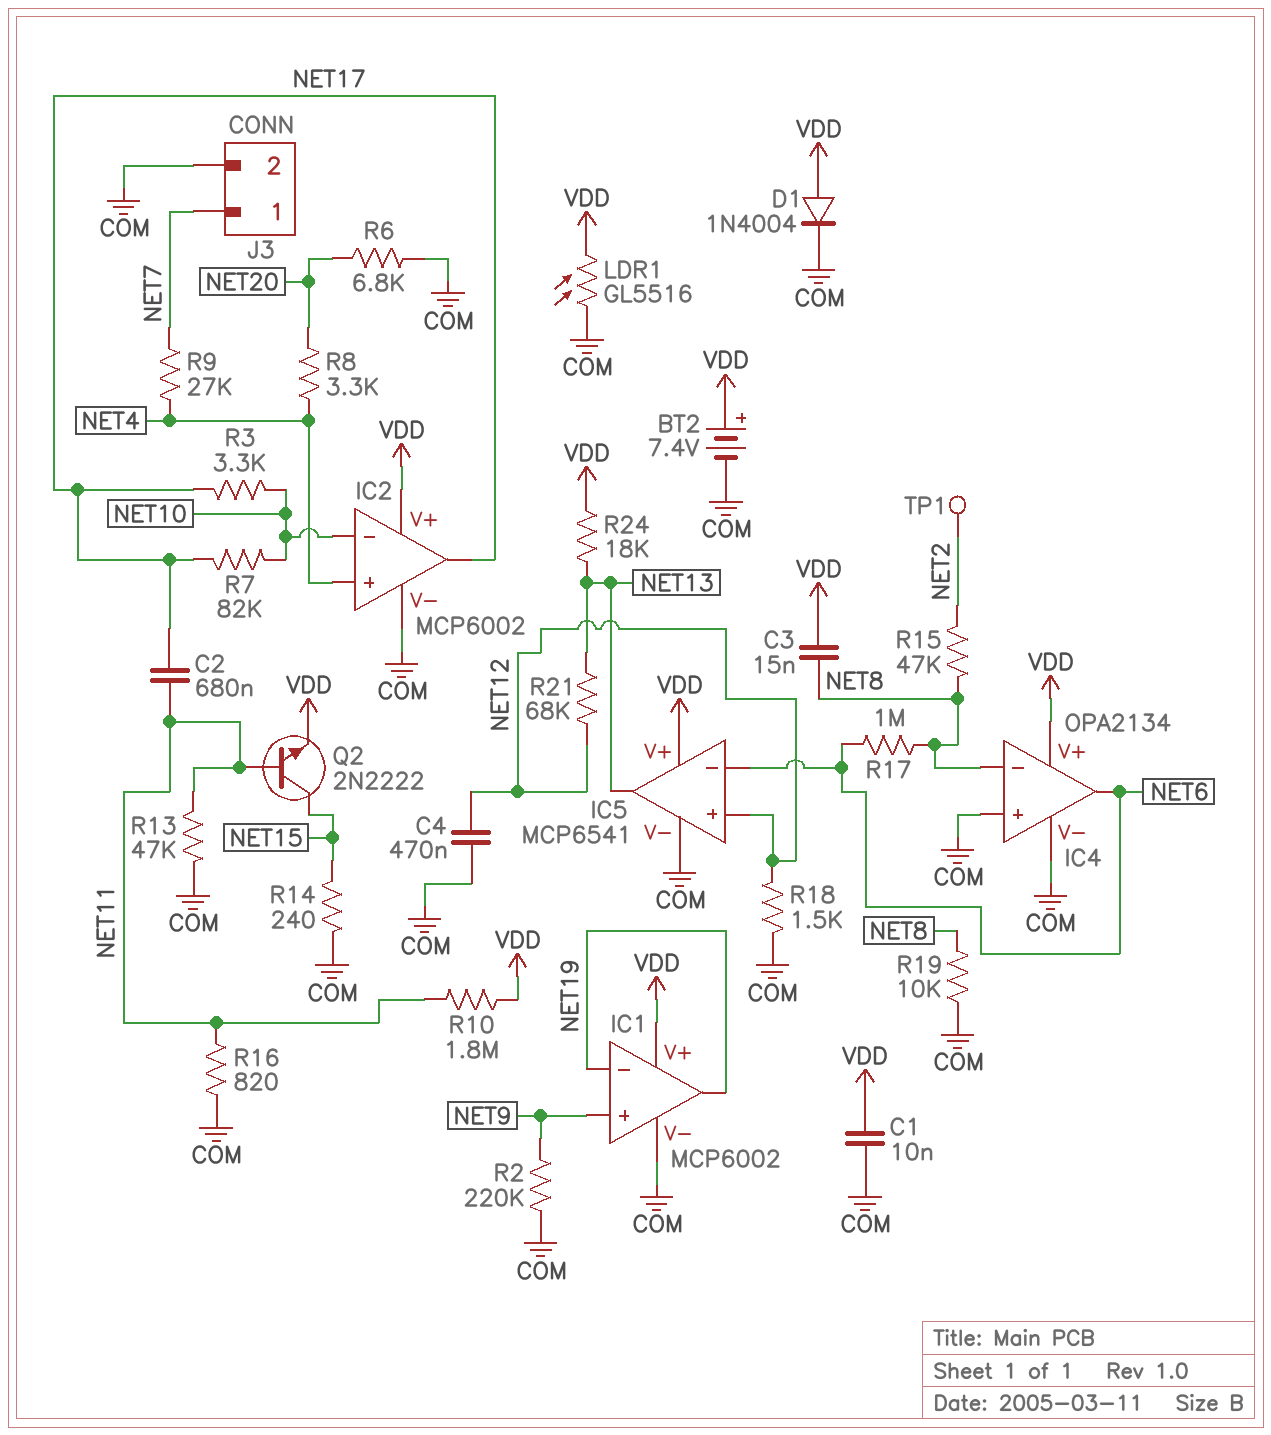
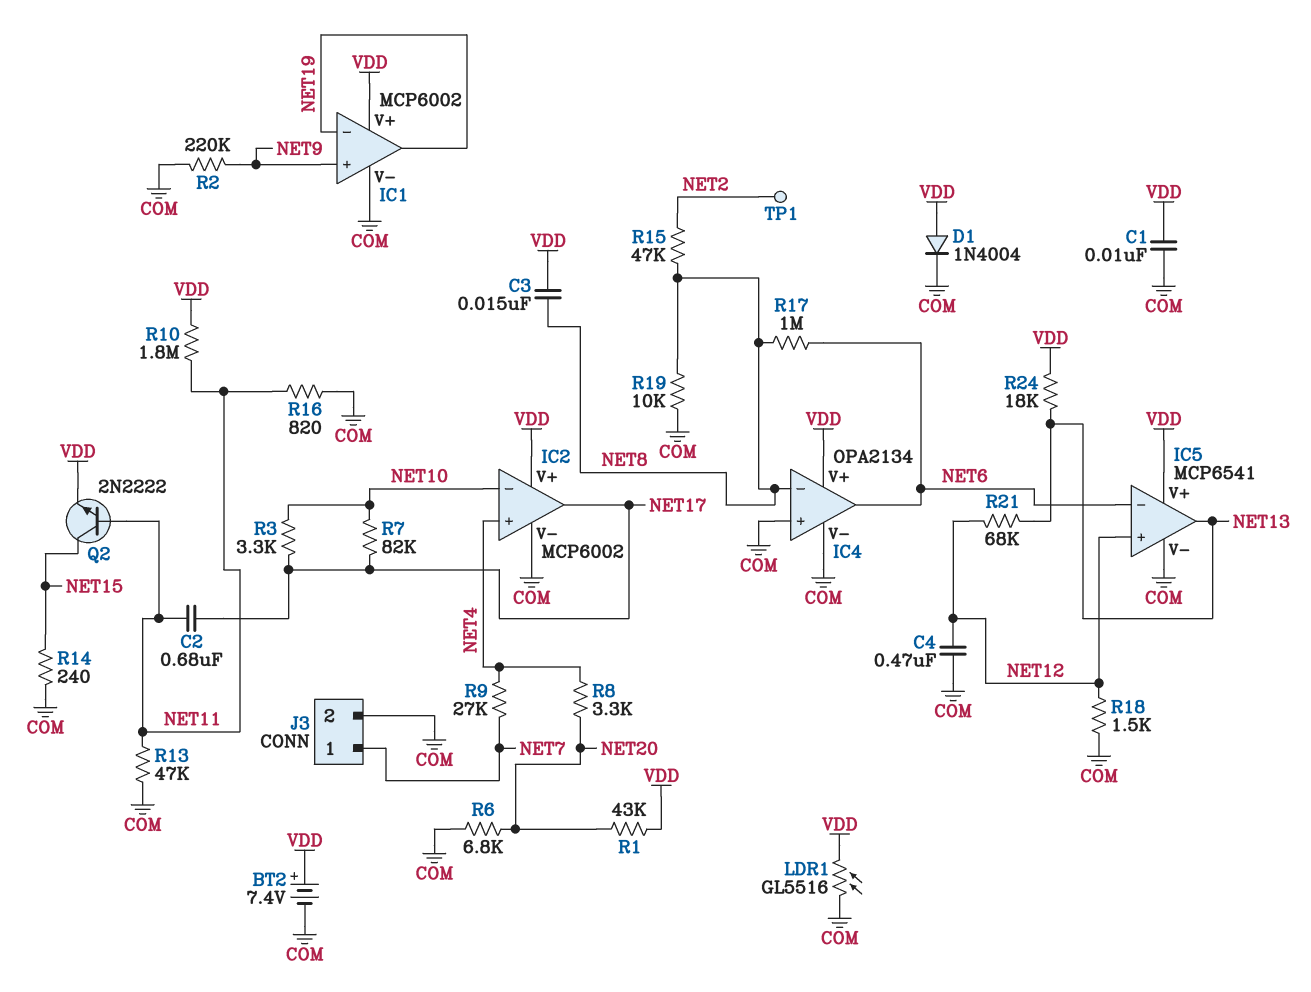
R1: none -> 43k (NET20, VDD)

